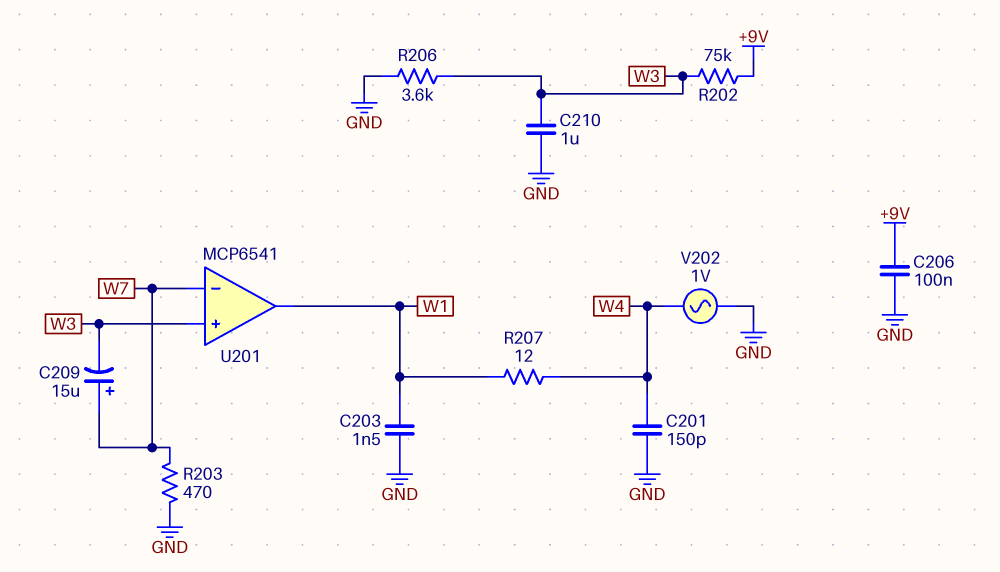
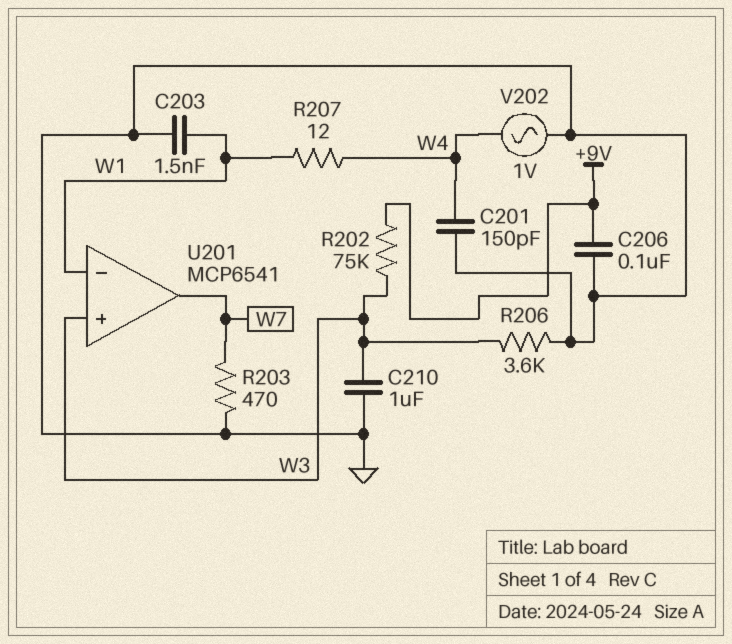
C209: 15uF (plus W7, minus W3) -> none
U201 pin in-: W7 -> W1
U201 pin out: W1 -> W7

